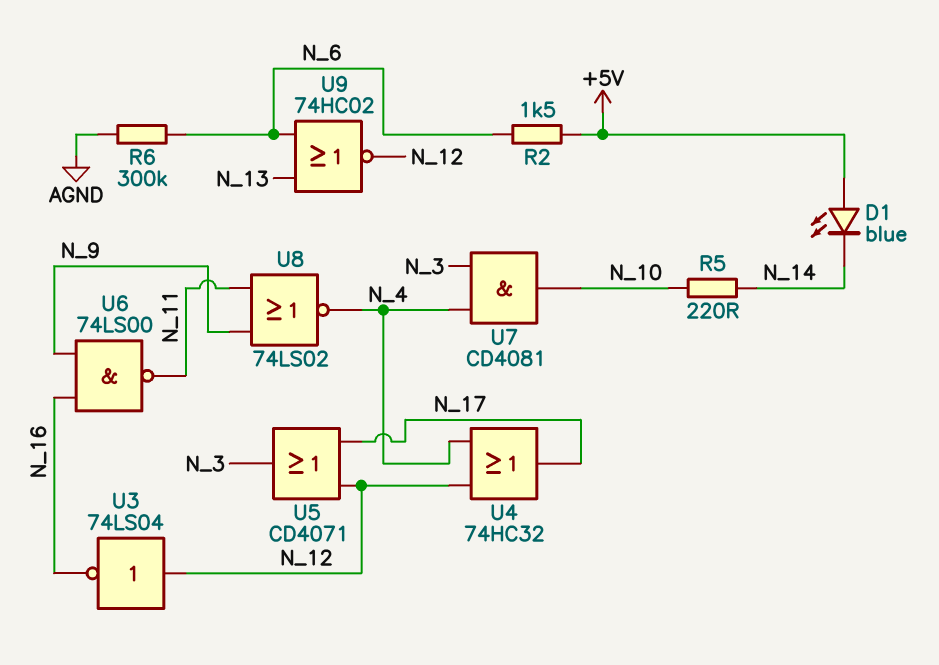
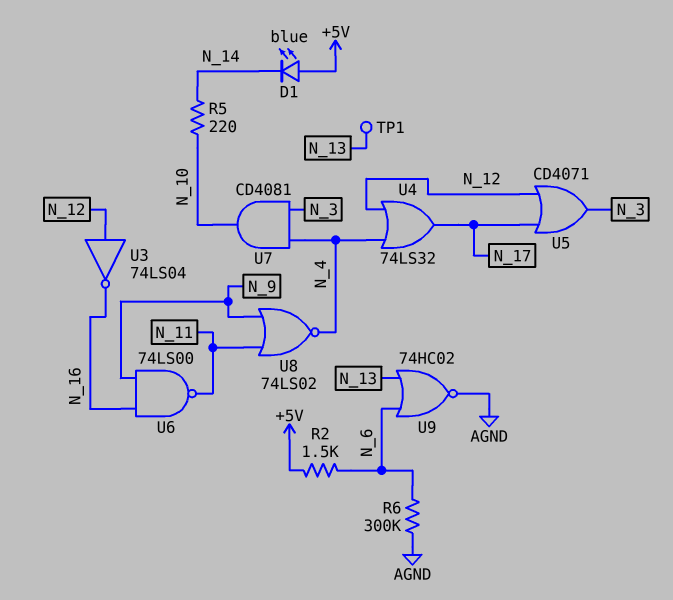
TP1: none -> test point (N_13)
U4: OR 74HC32 (in N_4, in N_12, out N_17) -> OR 74LS32 (in N_4, in N_12, out N_17)
U9: NOR 74HC02 (in N_6, in N_13, out N_12) -> NOR 74HC02 (in N_6, in N_13, out AGND)

